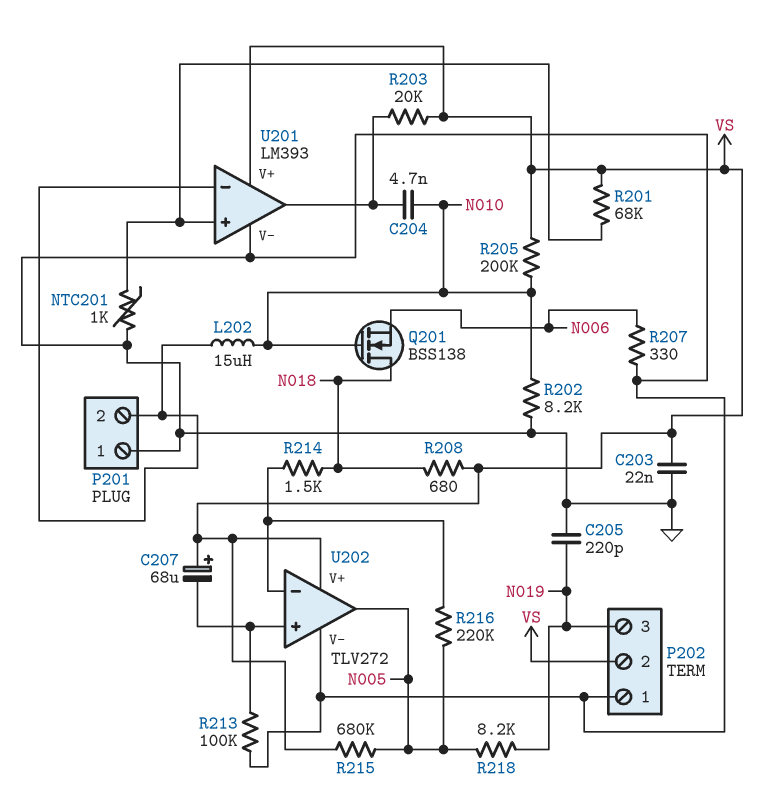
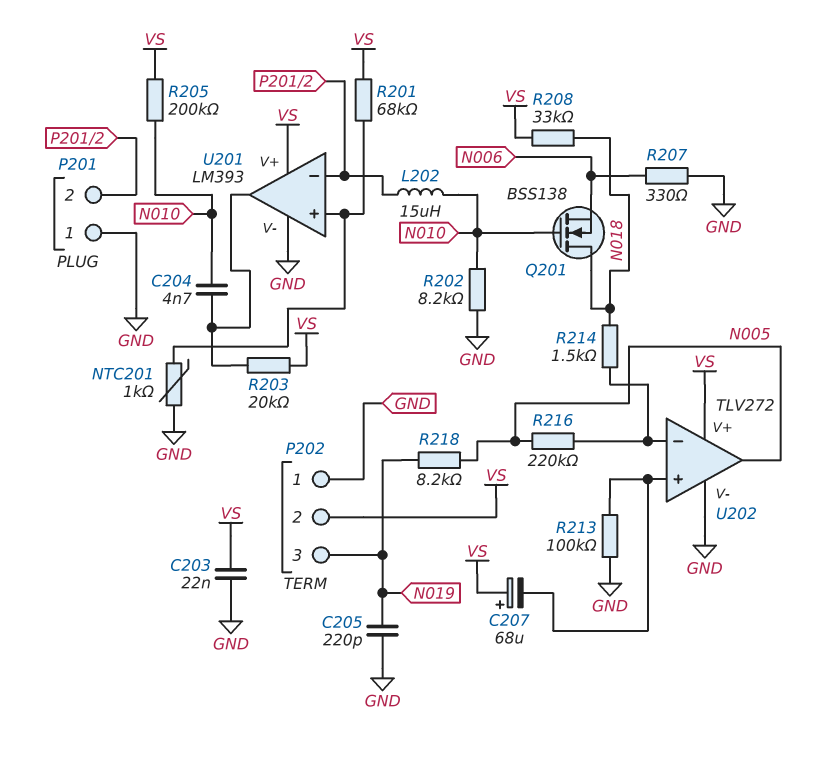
R208: 680 (N018, VS) -> 33k (N018, VS)
R215: 680k (N005, VS) -> none

